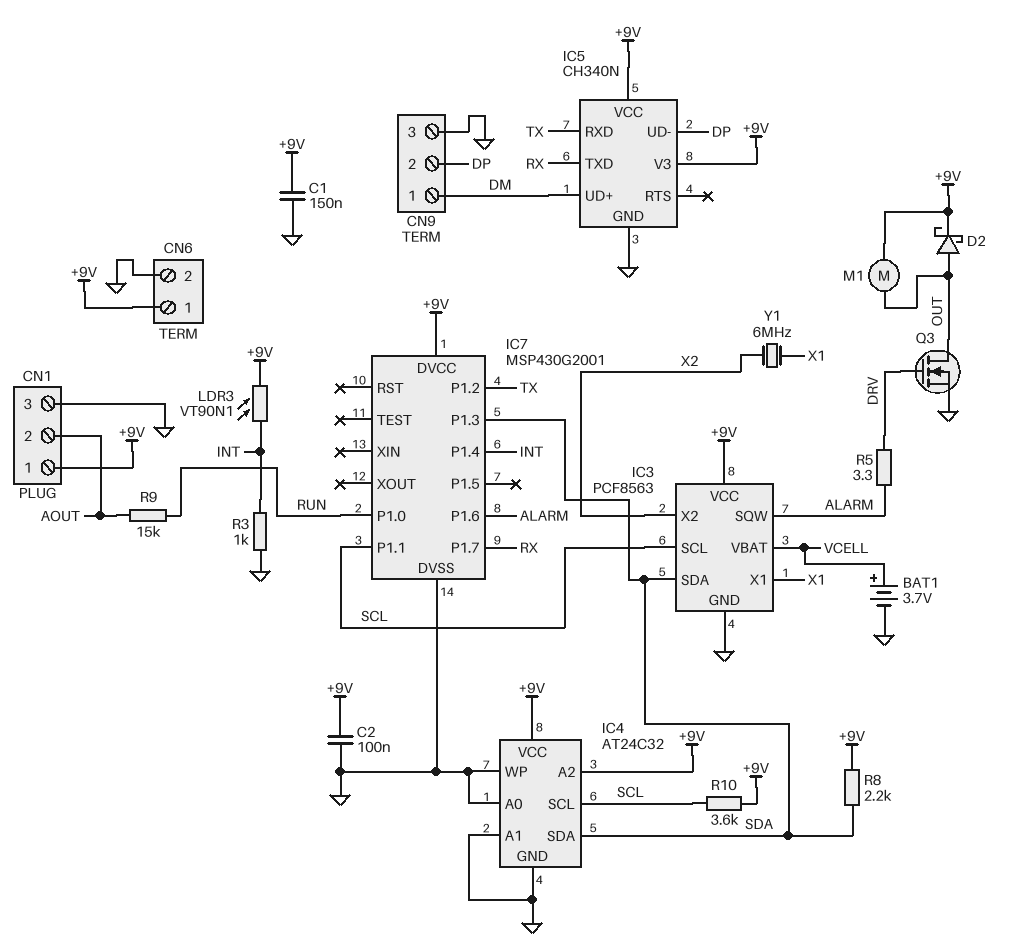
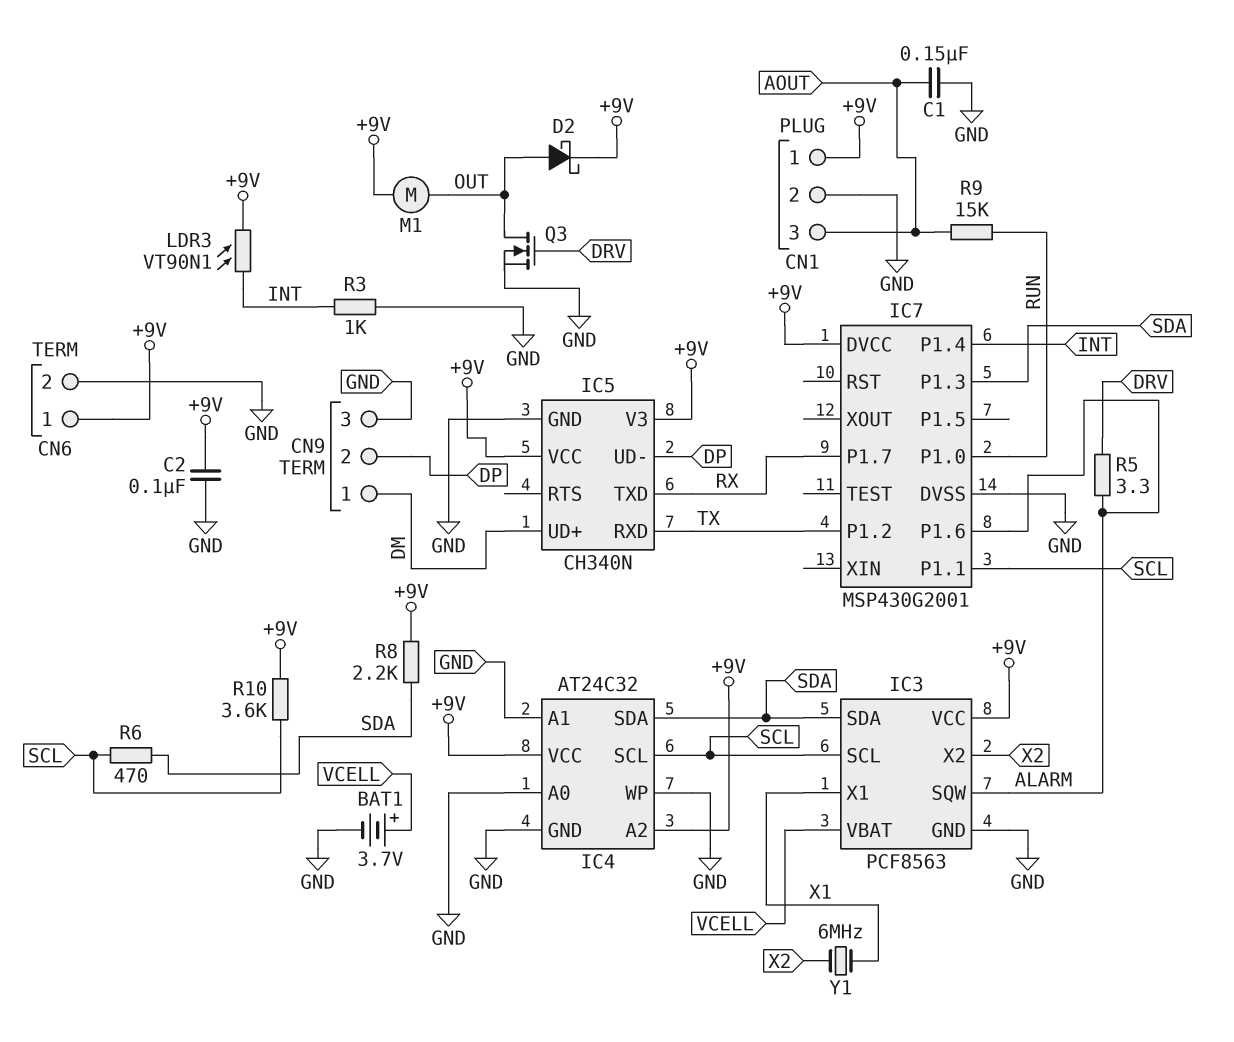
C1: 150nF (+9V, GND) -> 150nF (AOUT, GND)
CN1 pin 2: AOUT -> GND
CN1 pin 3: GND -> AOUT
R6: none -> 470 (SCL, SDA)

